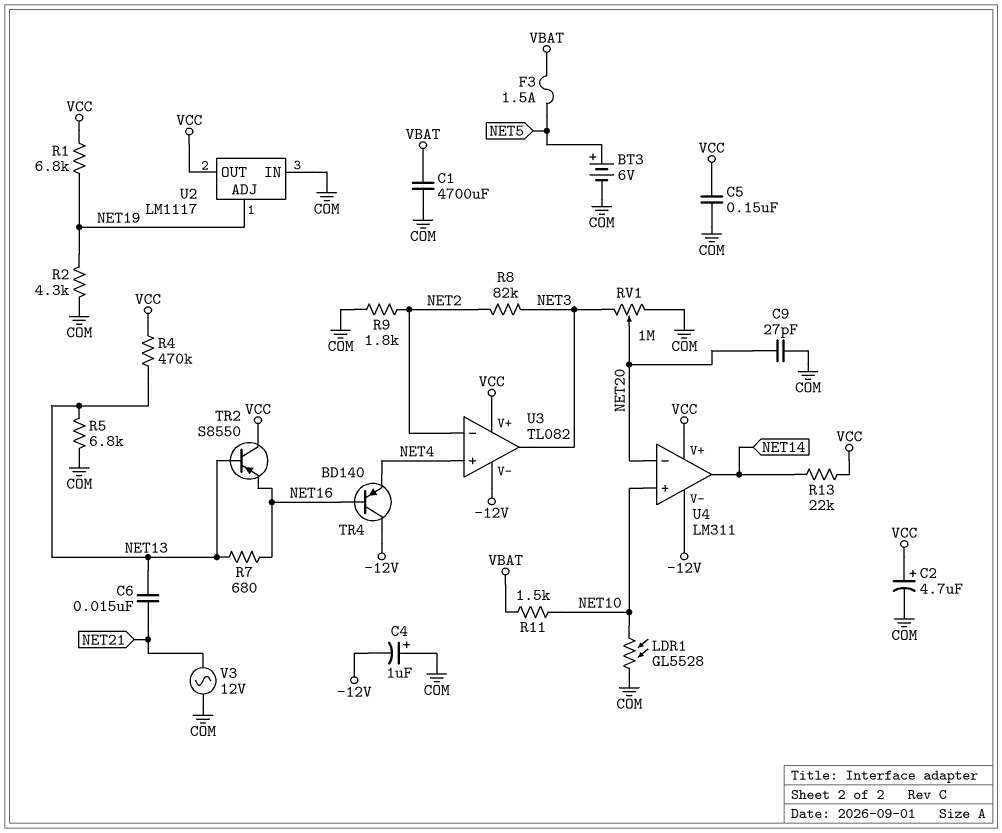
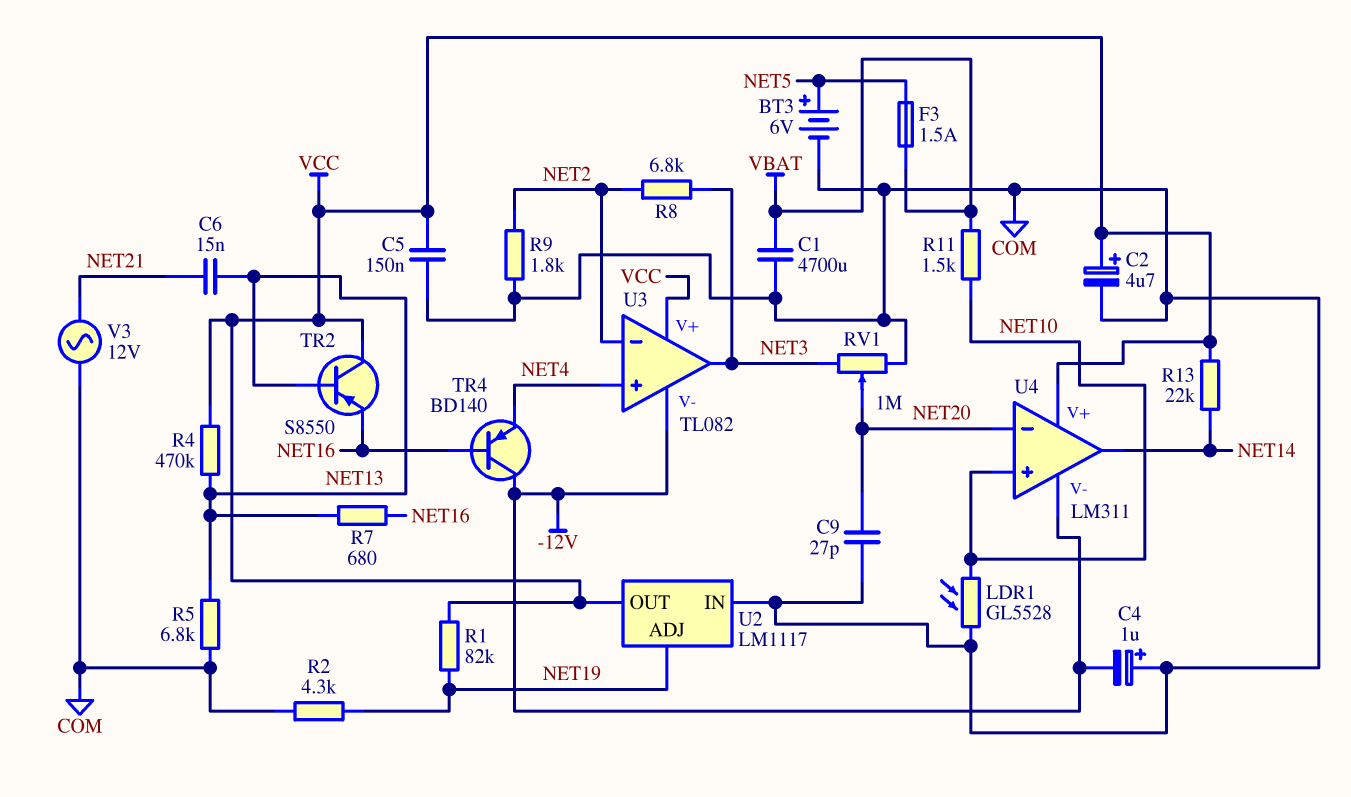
R1: 6.8k (NET19, VCC) -> 82k (NET19, VCC)
R8: 82k (NET2, NET3) -> 6.8k (NET2, NET3)

